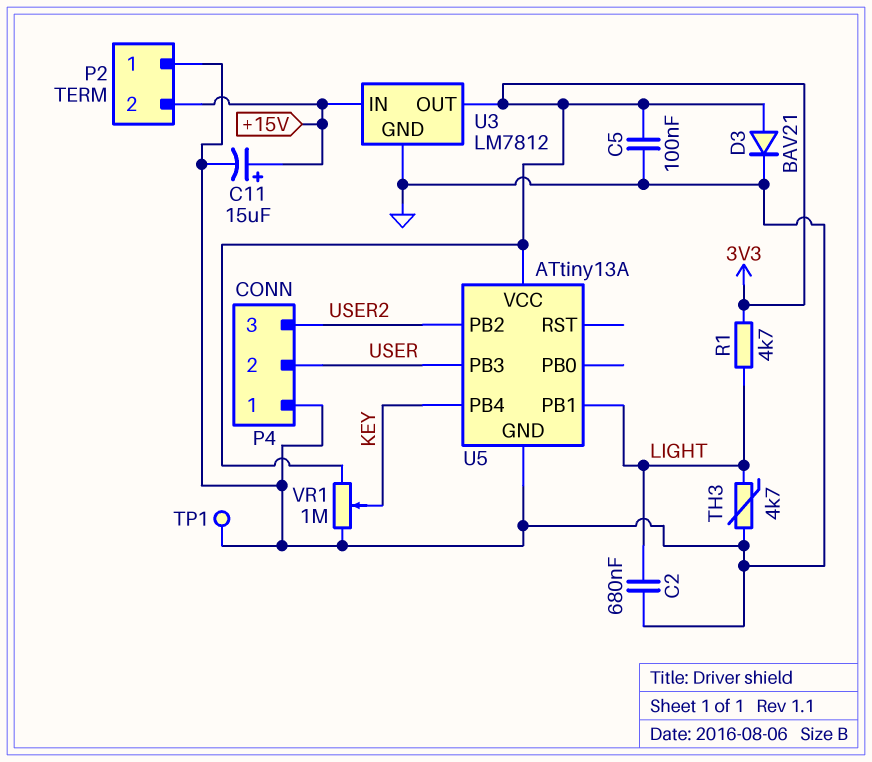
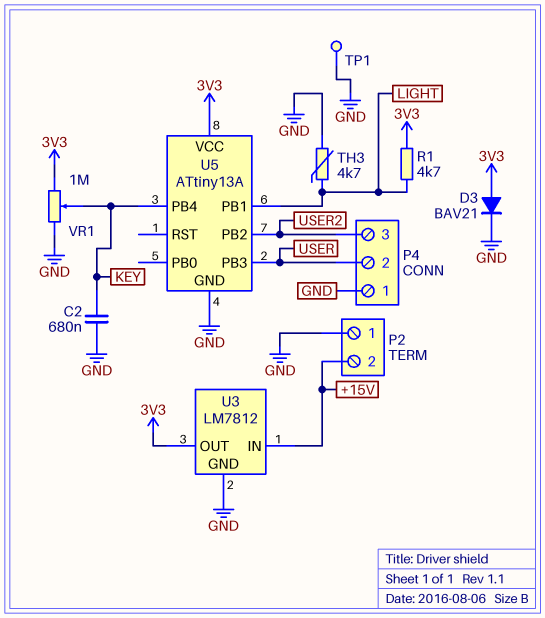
C2: 680nF (GND, LIGHT) -> 680nF (GND, KEY)
C5: 100nF (3V3, GND) -> none
C11: 15uF (plus +15V, minus GND) -> none

